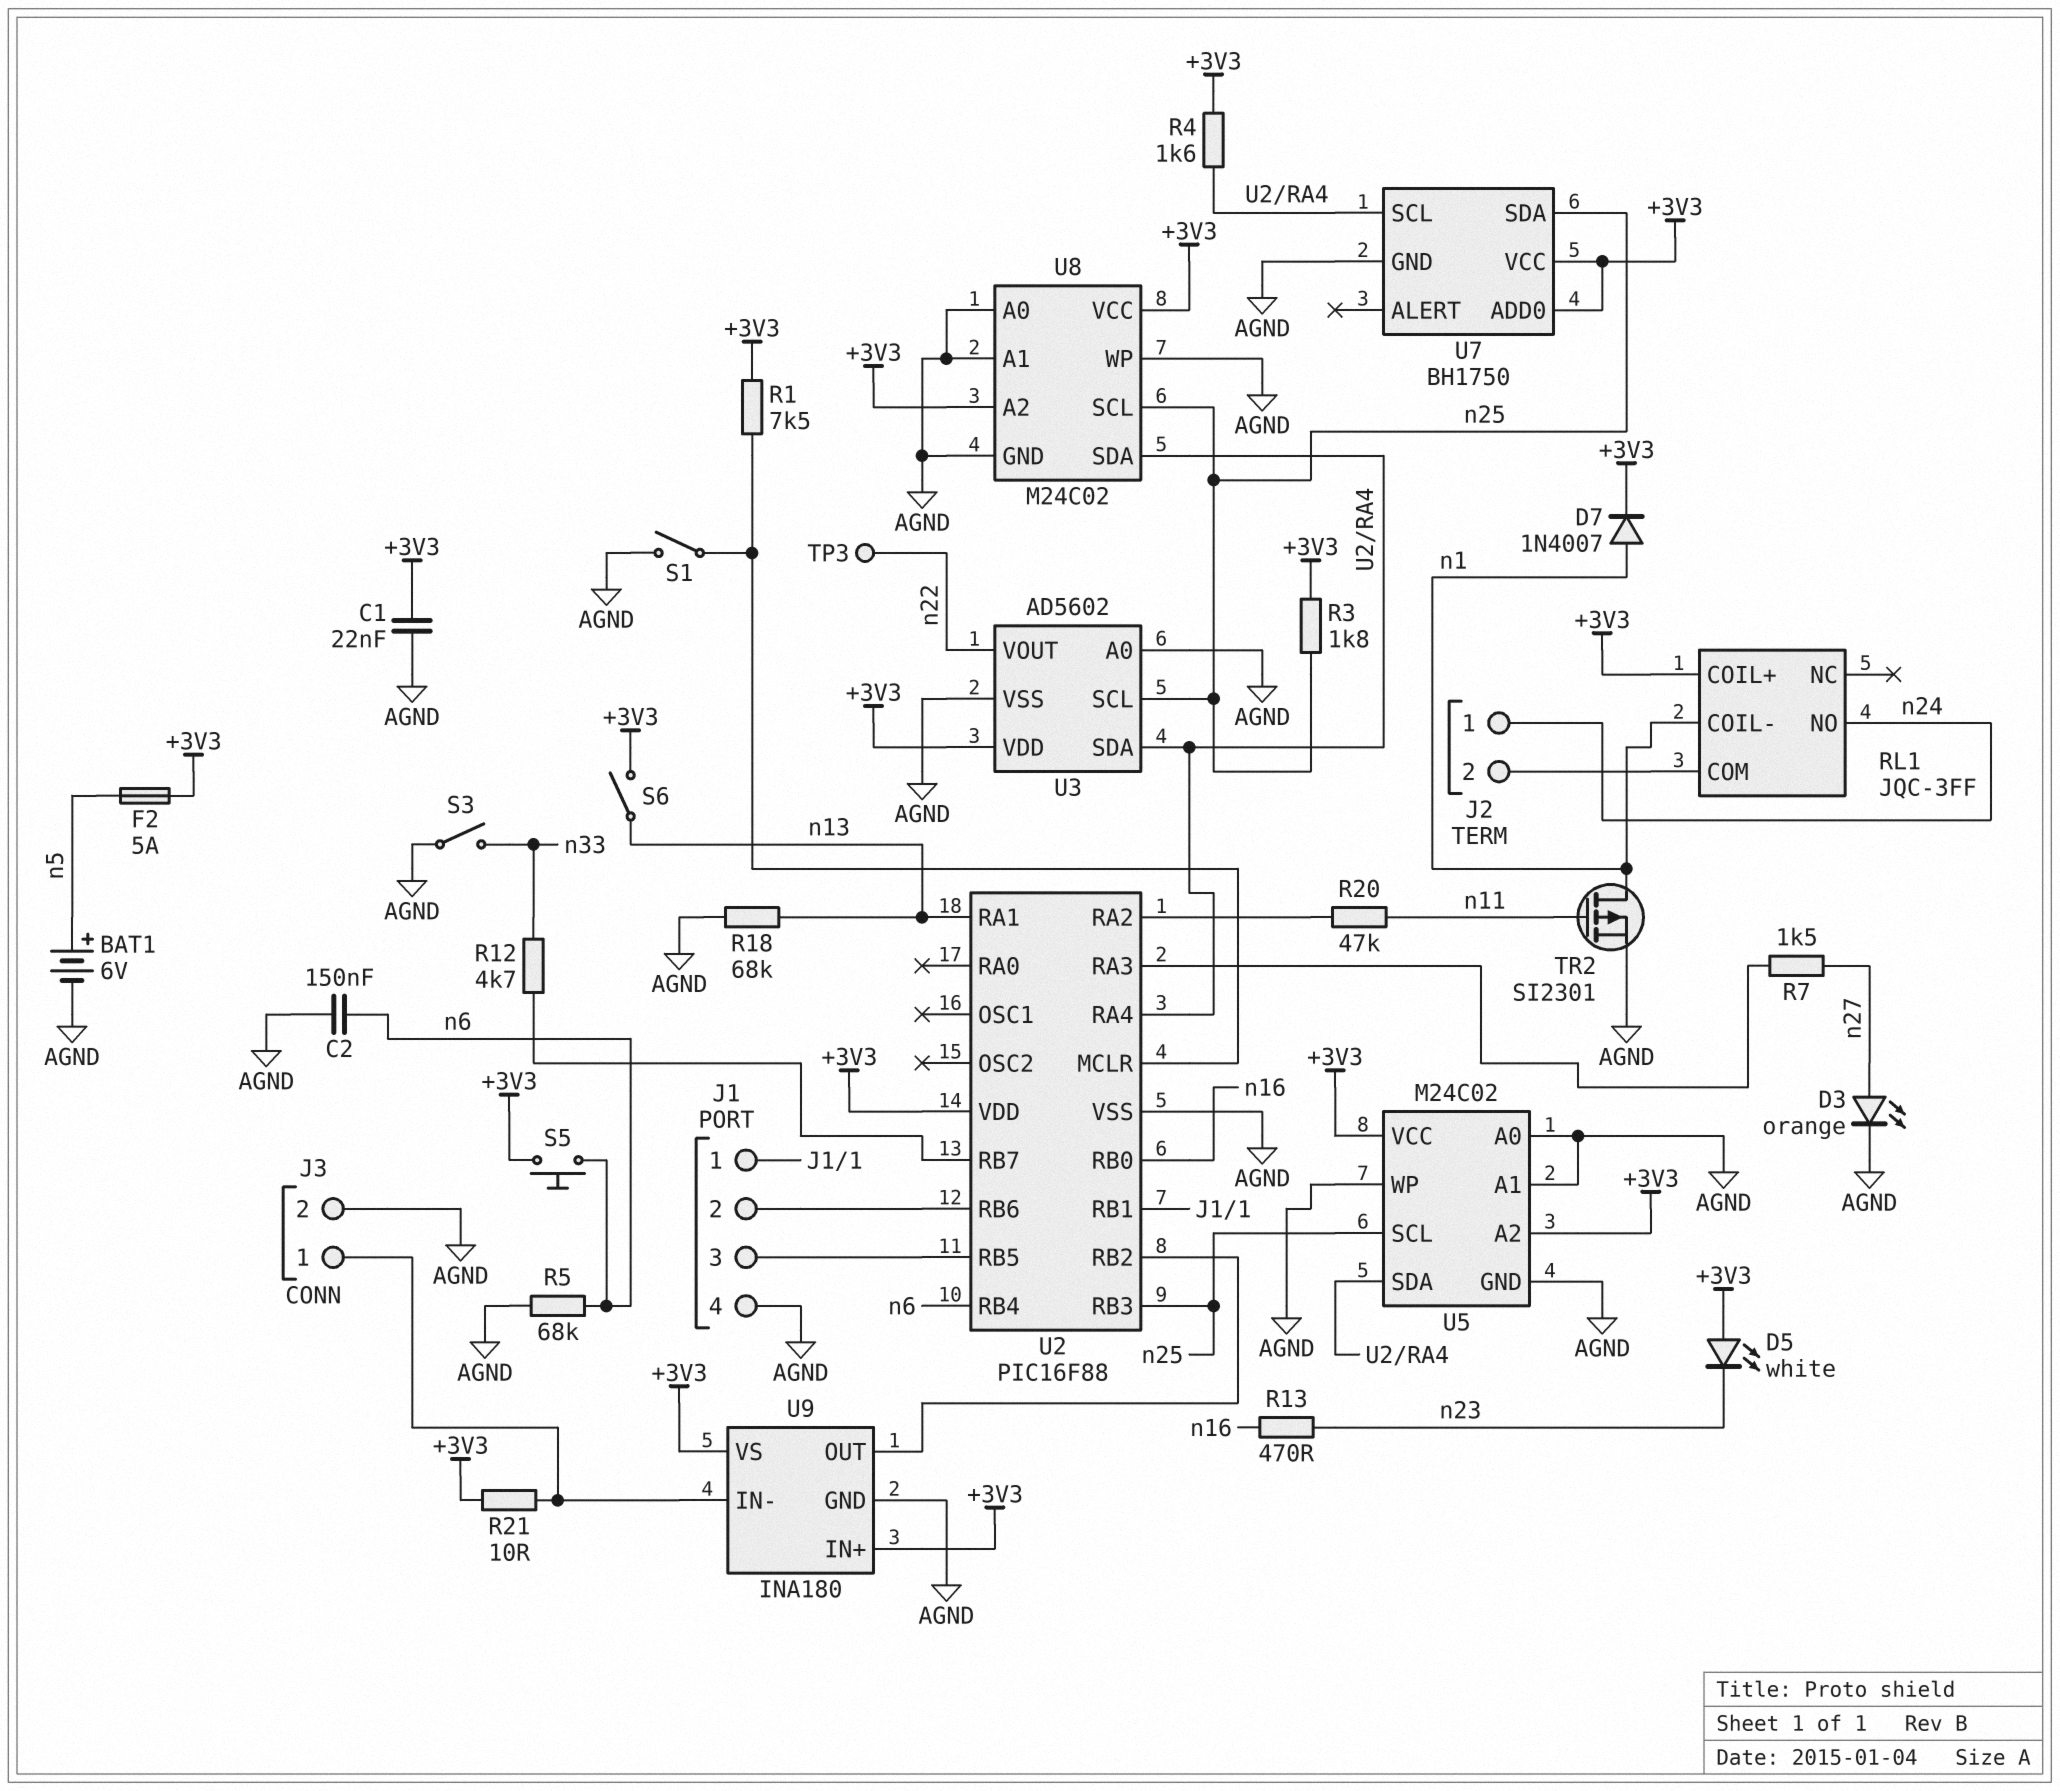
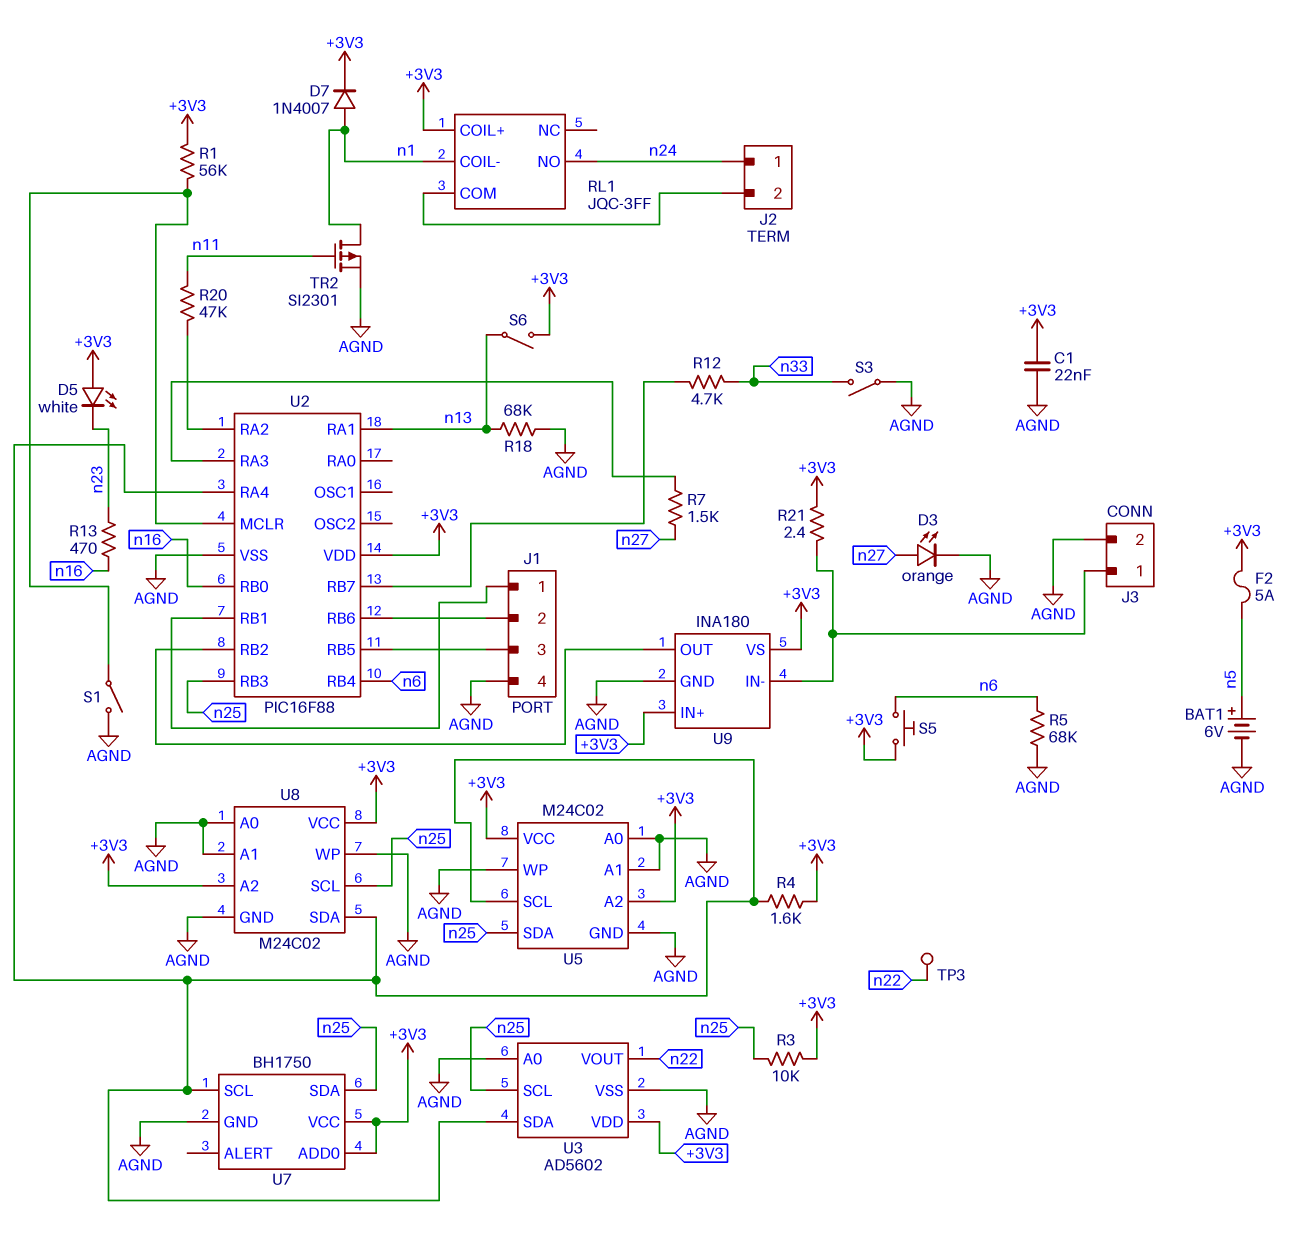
C2: 150nF (AGND, n6) -> none
R1: 7.5k (+3V3, U2/MCLR) -> 56k (+3V3, U2/MCLR)
R3: 1.8k (+3V3, n25) -> 10k (+3V3, n25)
R21: 10 (+3V3, J3/1) -> 2.4 (+3V3, J3/1)
U5 pin SCL: n25 -> U2/RA4
U5 pin SDA: U2/RA4 -> n25

